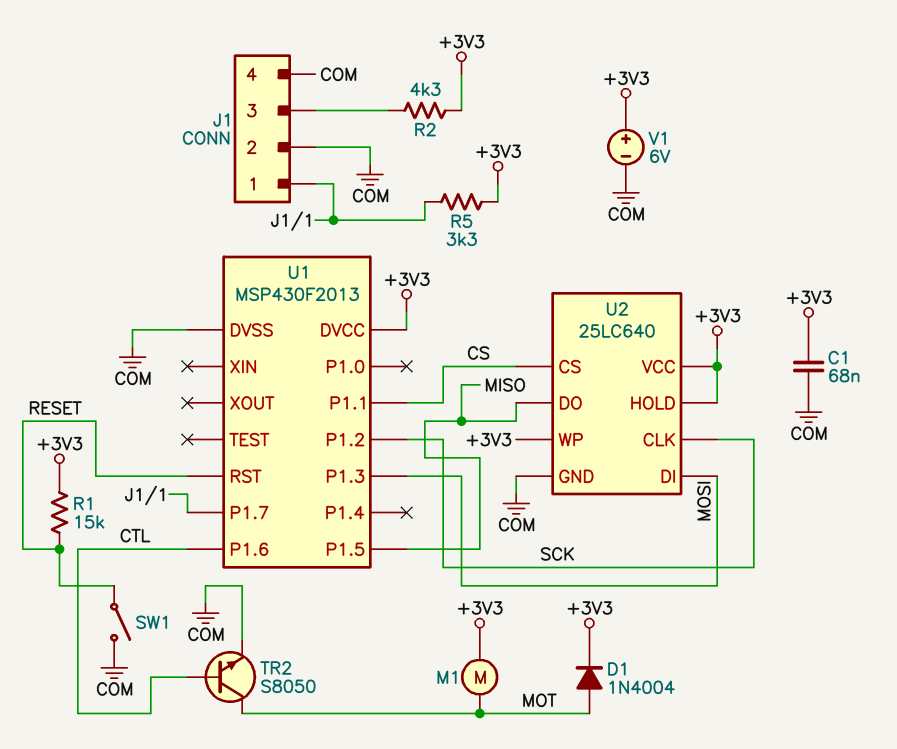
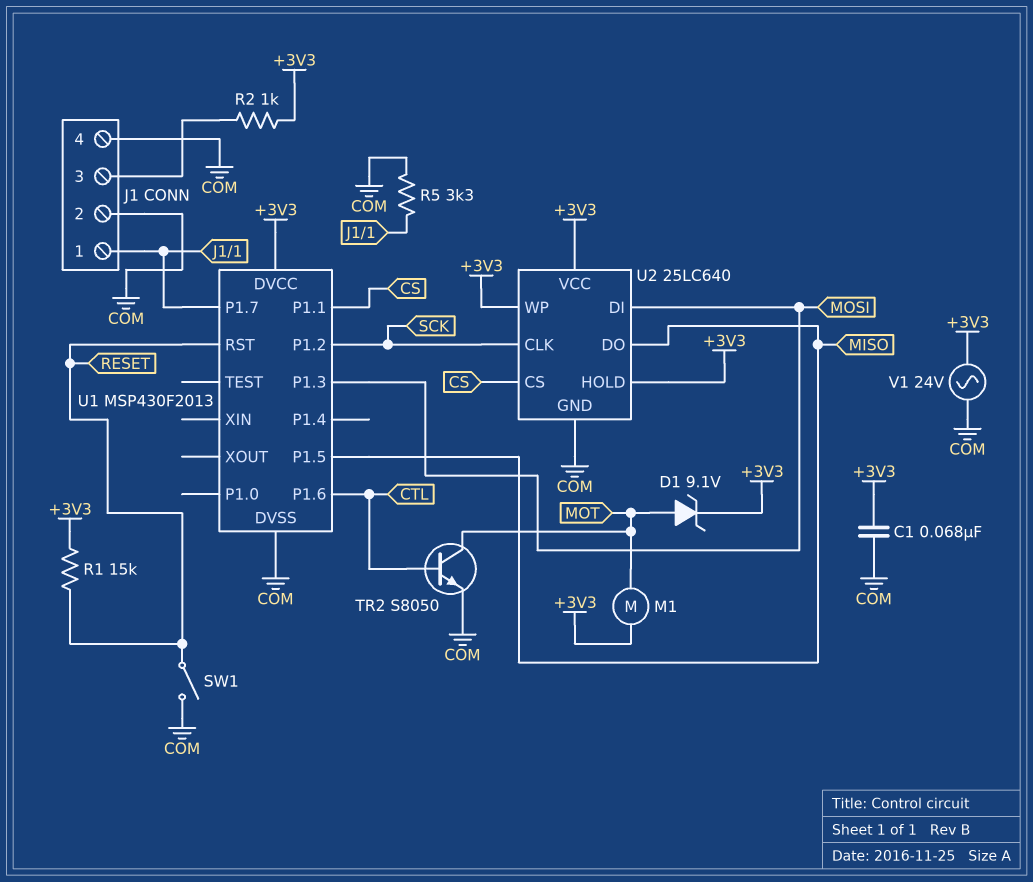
D1: diode 1N4004 (A MOT, K +3V3) -> zener 9.1V (A MOT, K +3V3)
R2: 4.3k (+3V3, J1/3) -> 1k (+3V3, J1/3)
R5: 3.3k (+3V3, J1/1) -> 3.3k (COM, J1/1)
V1: 6V (plus +3V3, minus COM) -> AC 24V (+3V3, COM)

